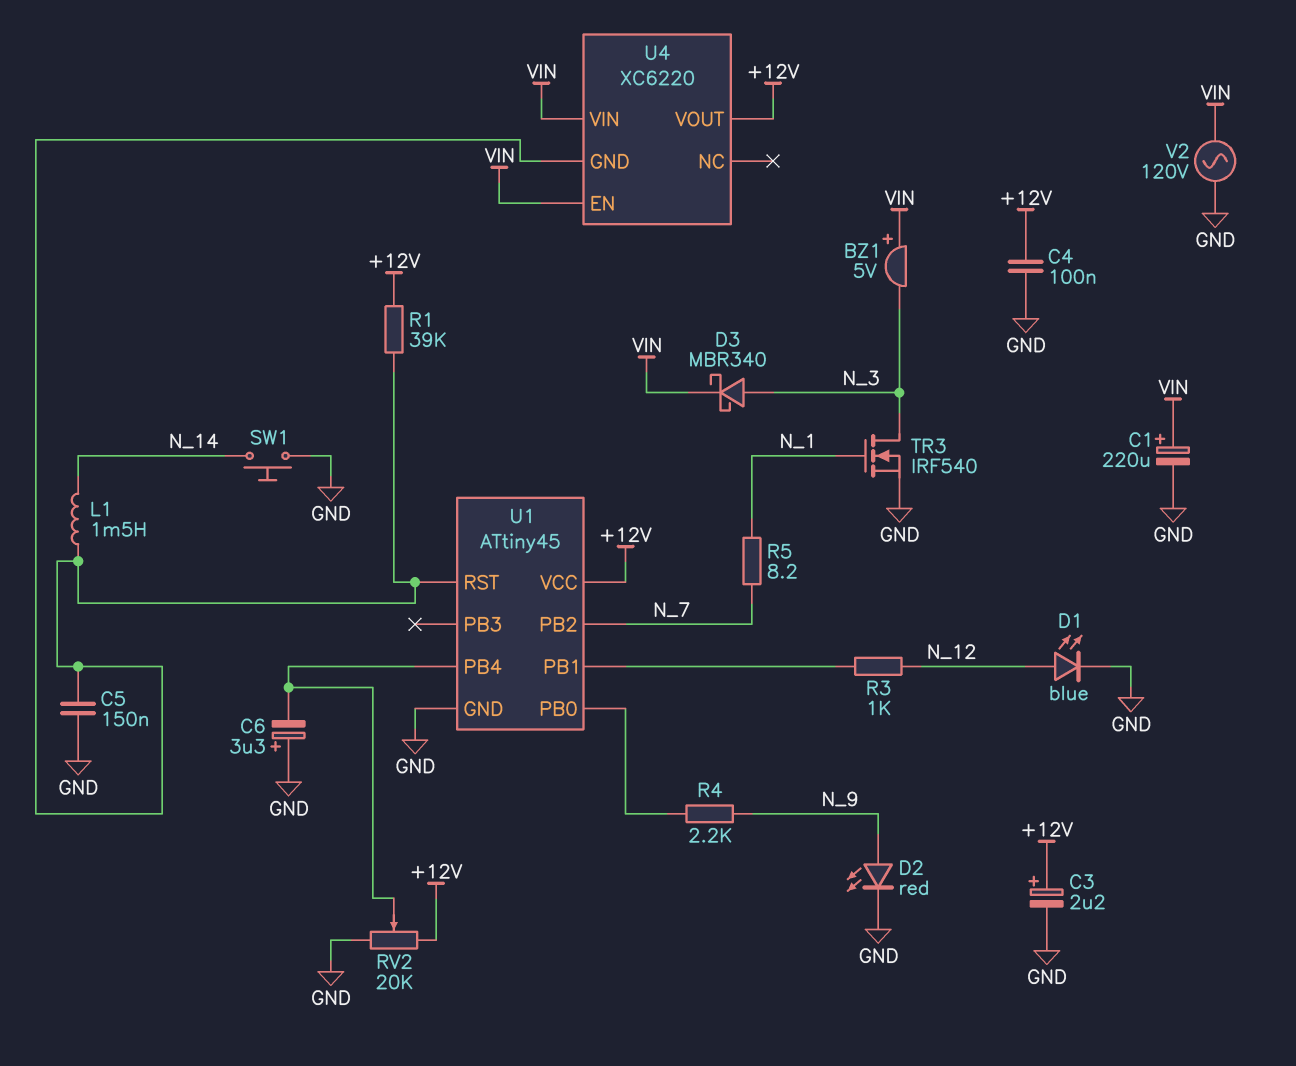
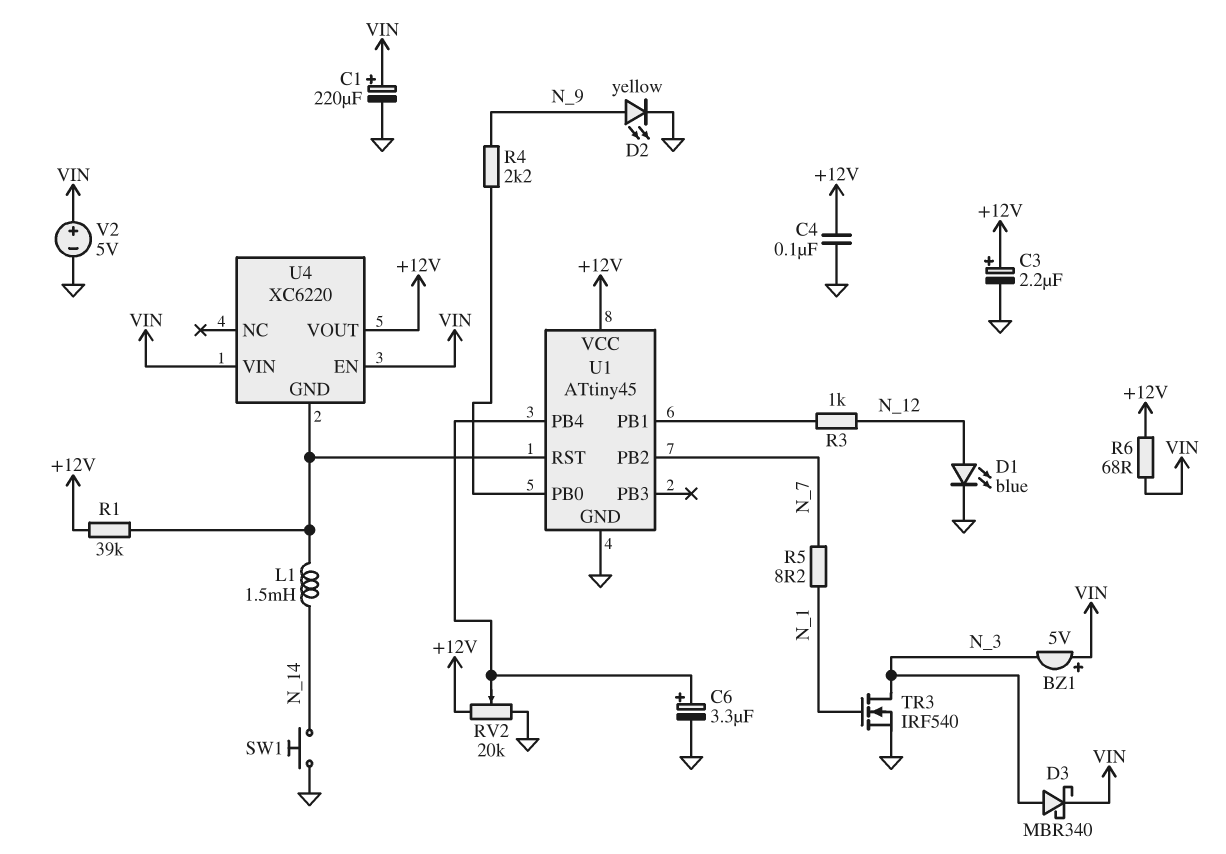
C5: 150nF (GND, U1/RST) -> none
C6: 3.3uF (plus GND, minus U1/PB4) -> 3.3uF (plus U1/PB4, minus GND)
D2: LED red (A N_9, K GND) -> LED yellow (A N_9, K GND)
R6: none -> 68 (+12V, VIN)
V2: AC 120V (GND, VIN) -> 5V (plus VIN, minus GND)

